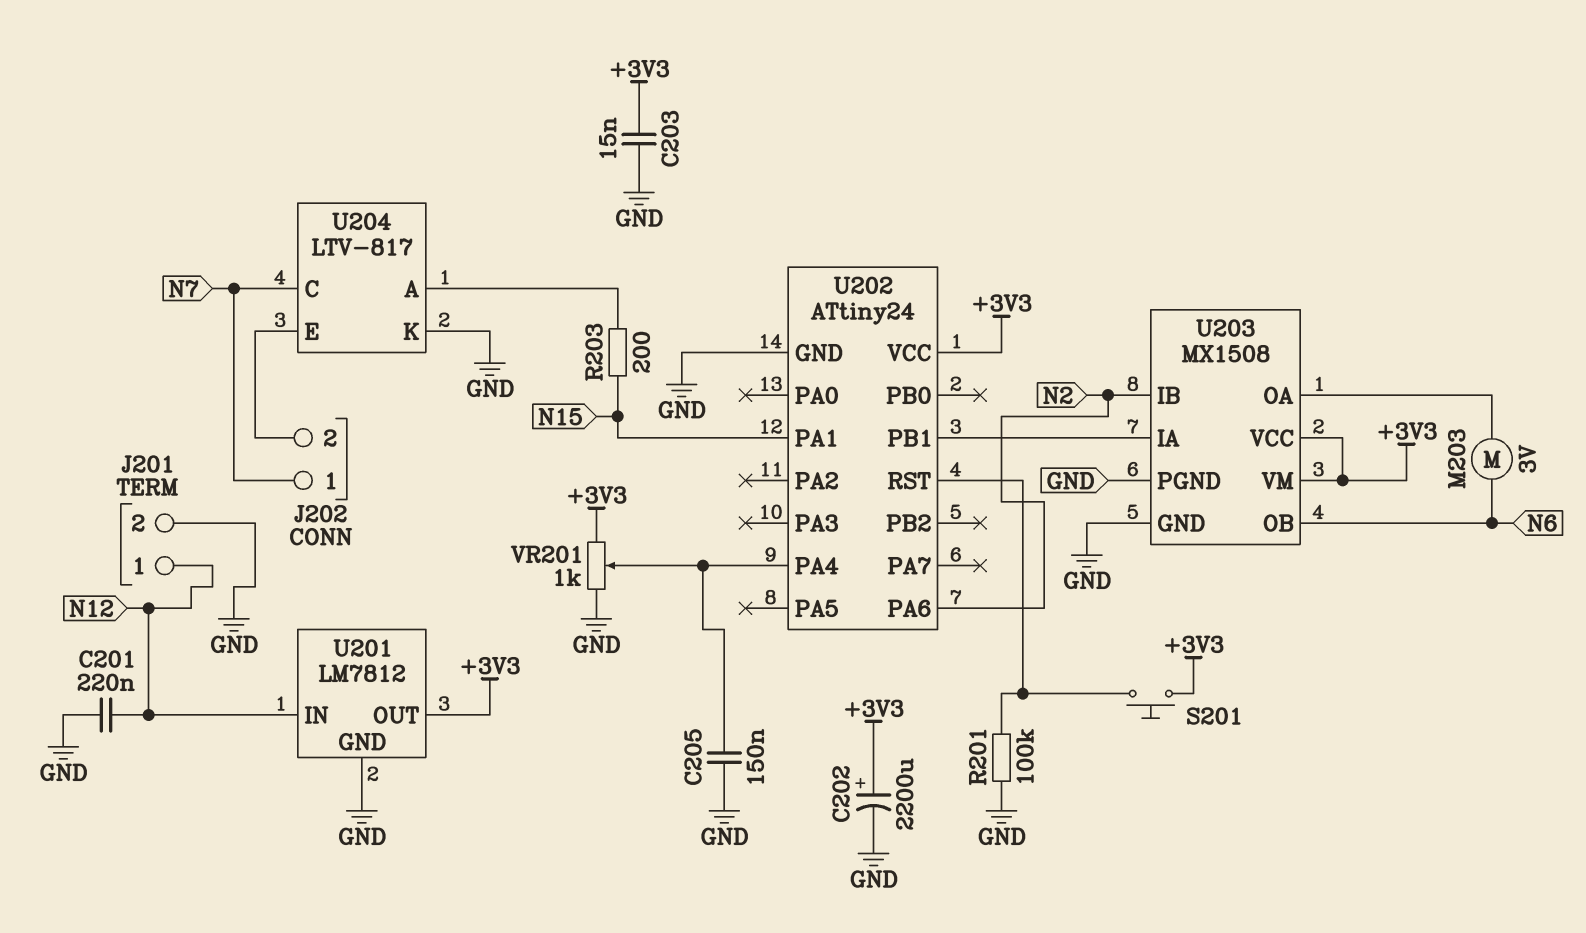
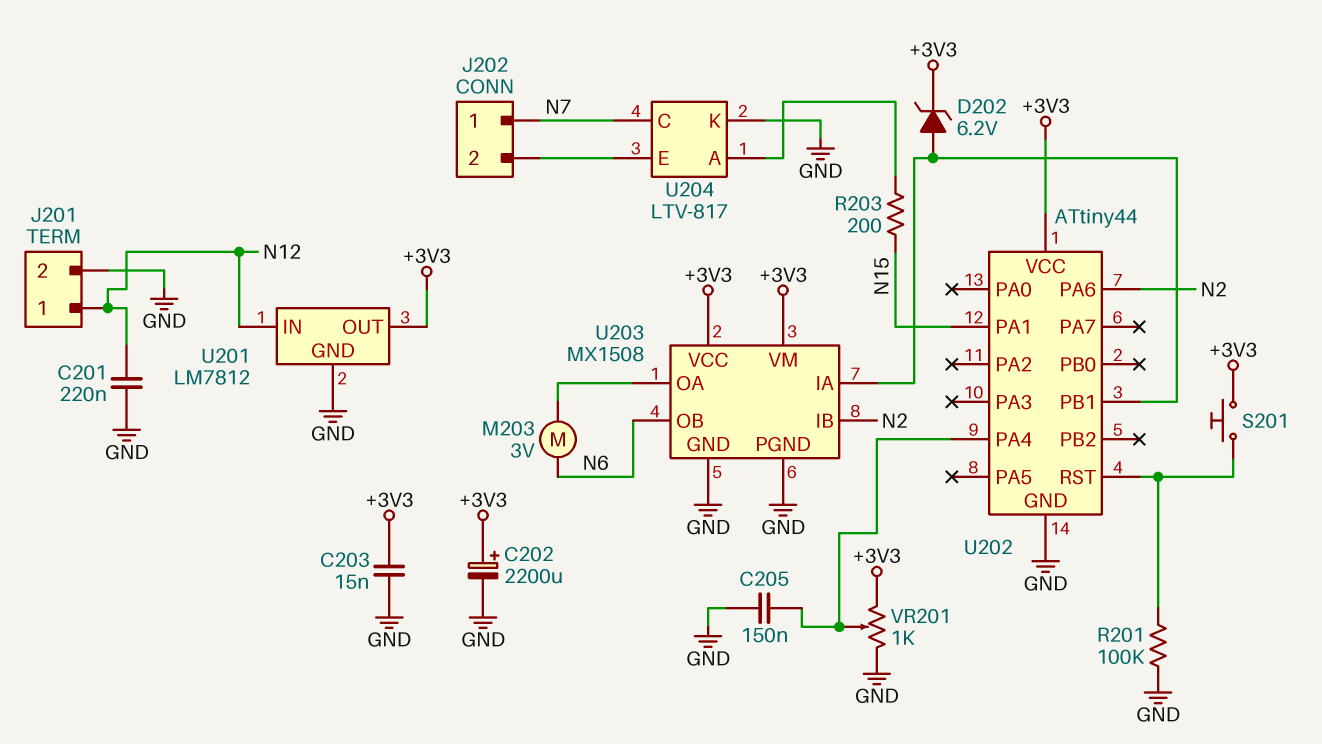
D202: none -> zener 6.2V (A U202/PB1, K +3V3)
U202: ATtiny24 -> ATtiny44

